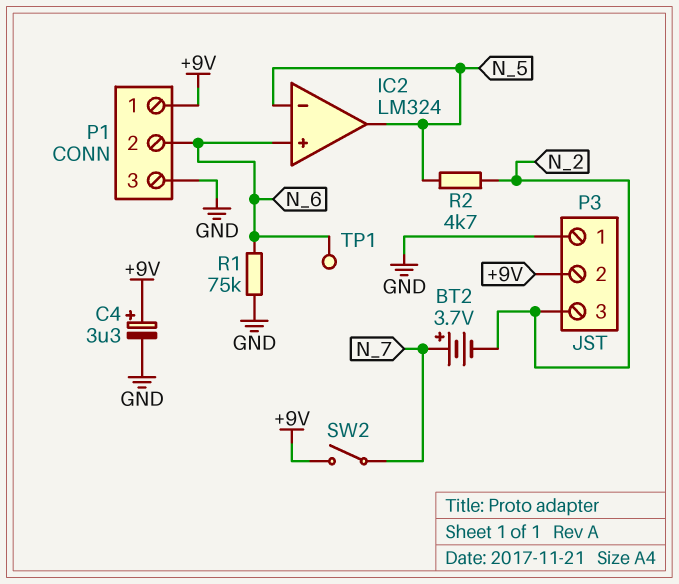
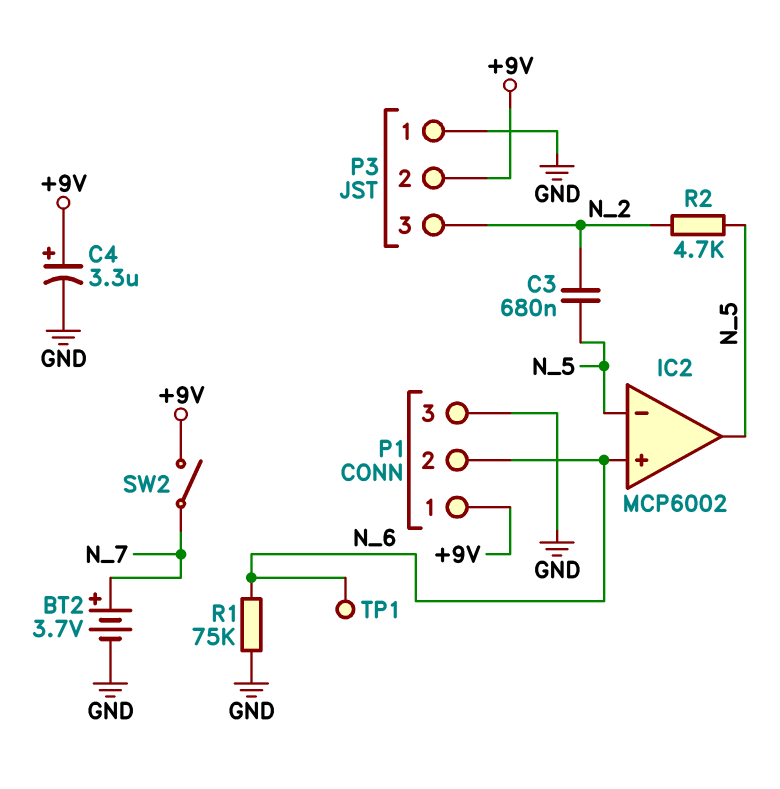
BT2: 3.7V (plus N_7, minus N_2) -> 3.7V (plus N_7, minus GND)
C3: none -> 680nF (N_2, N_5)
IC2: LM324 -> MCP6002

